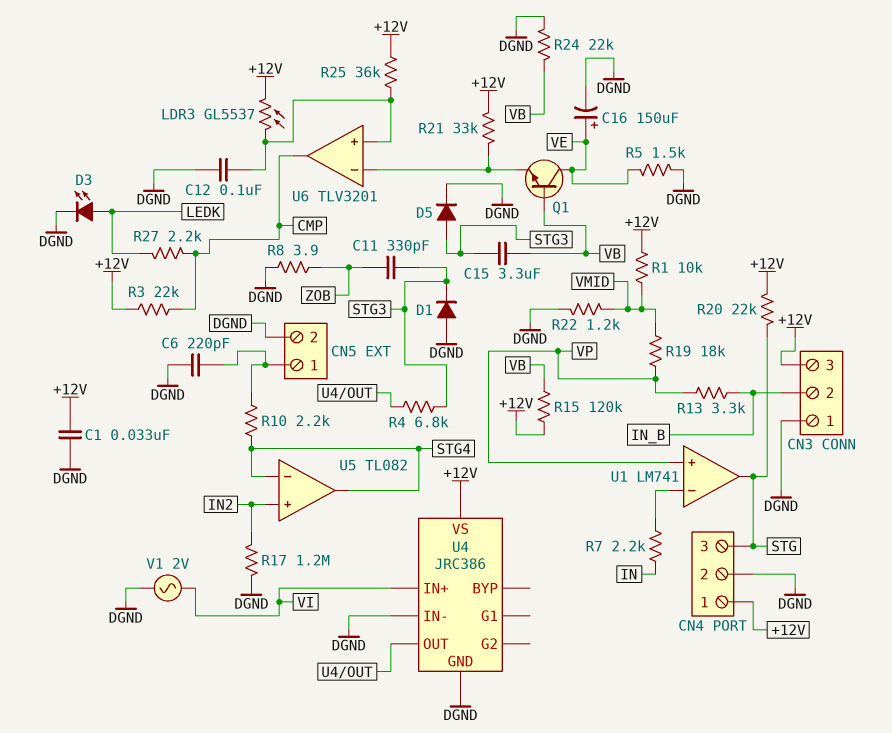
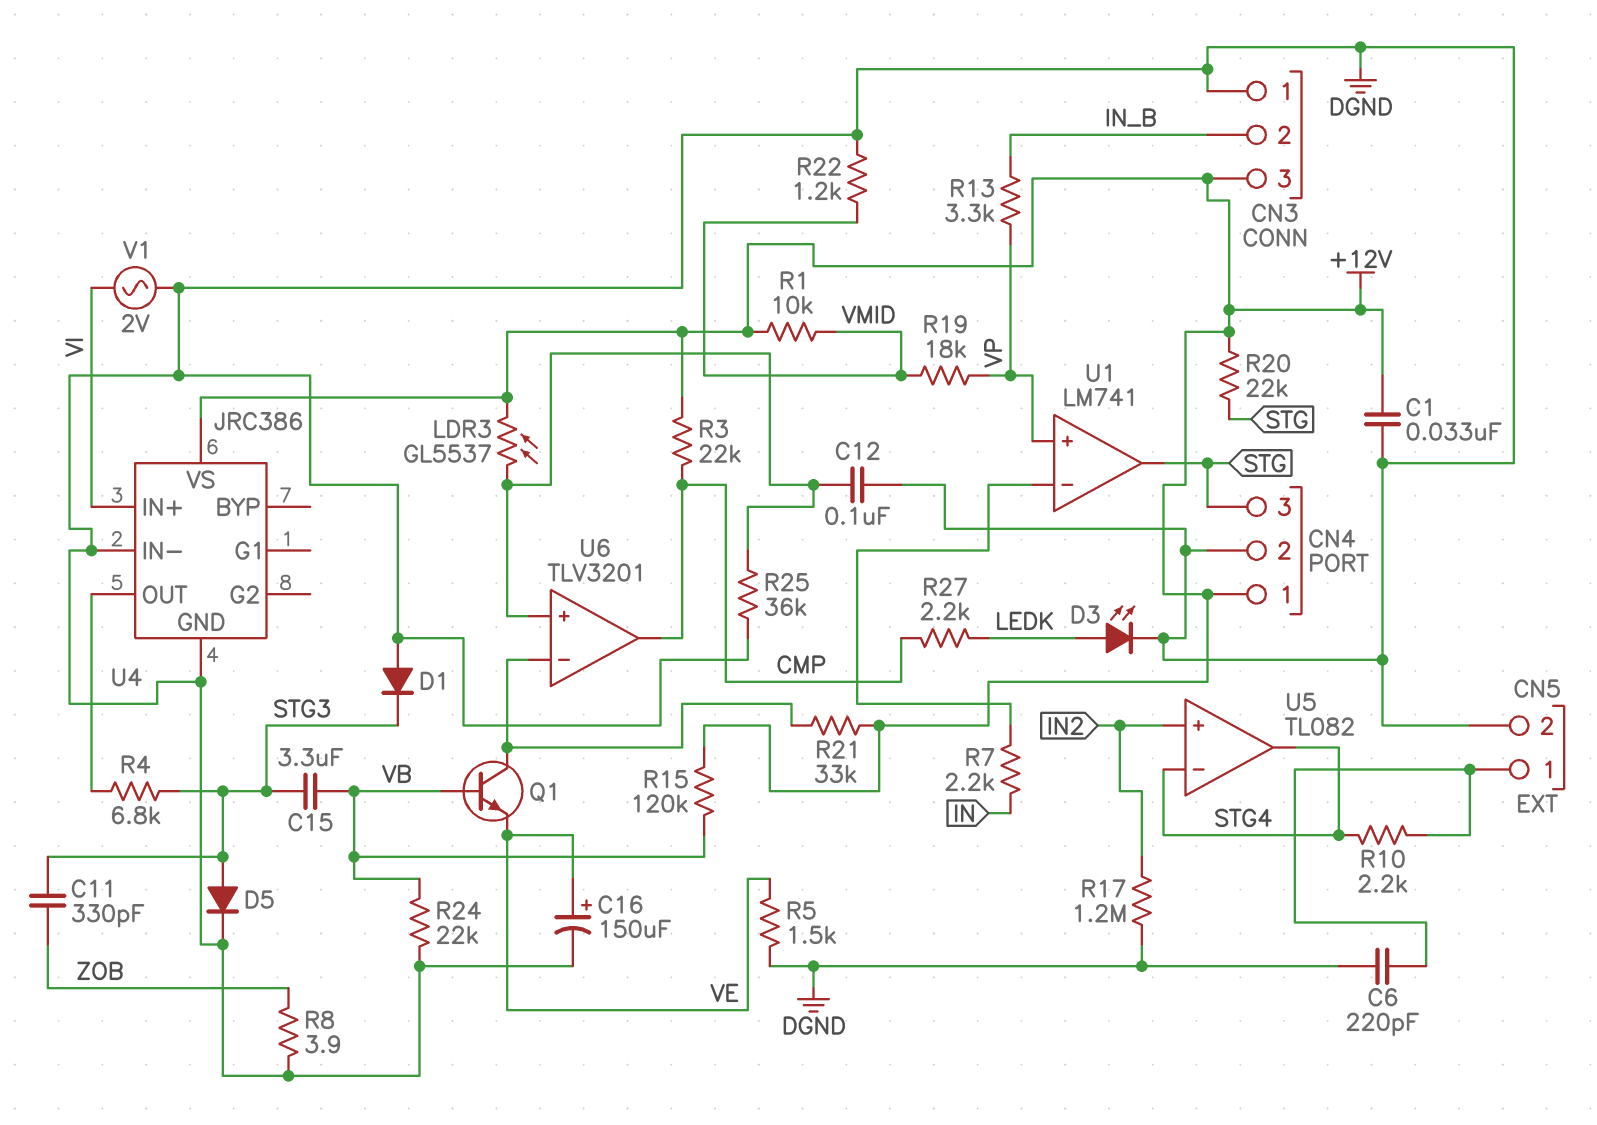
Q1: NPN (B VB, C VE, E U6/in-) -> NPN (B VB, C U6/in-, E VE)
R25: 36k (+12V, U6/in+) -> 36k (DGND, U6/in+)

